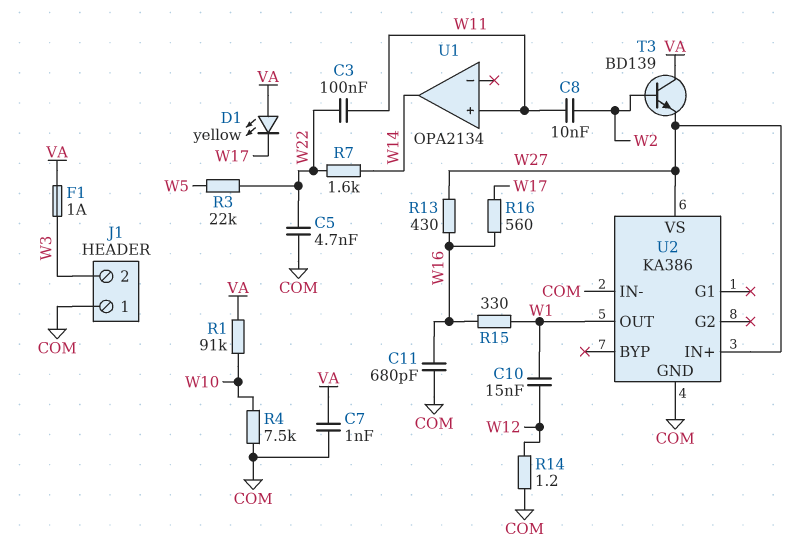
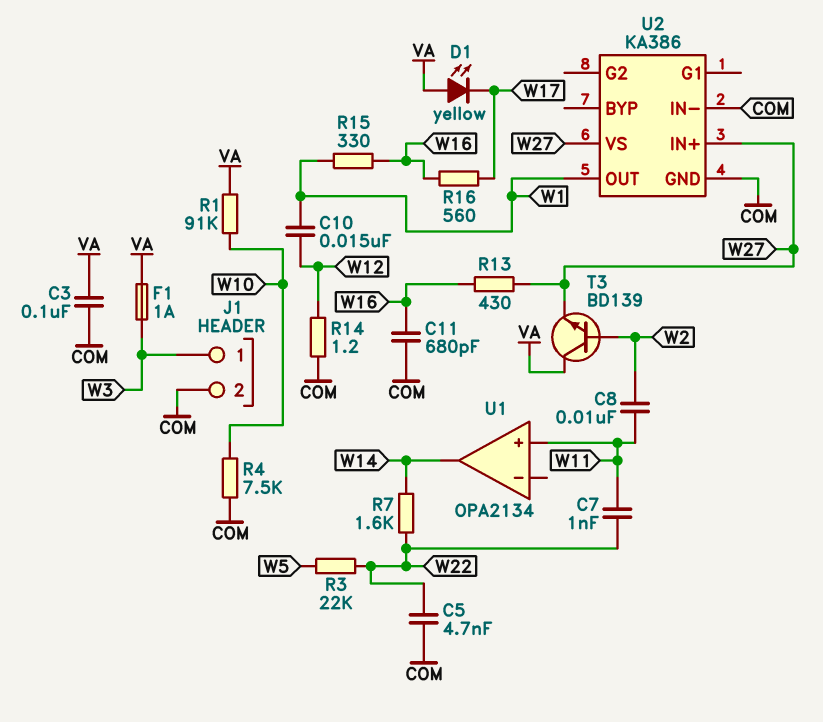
C3: 100nF (W11, W22) -> 100nF (COM, VA)
C7: 1nF (COM, VA) -> 1nF (W11, W22)
J1 pin 1: COM -> W3
J1 pin 2: W3 -> COM

